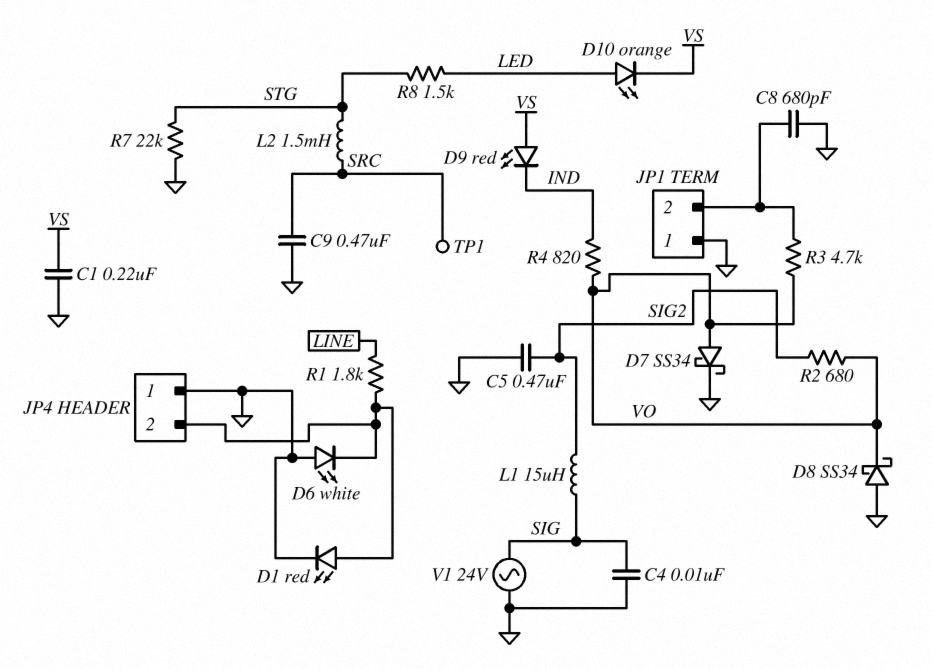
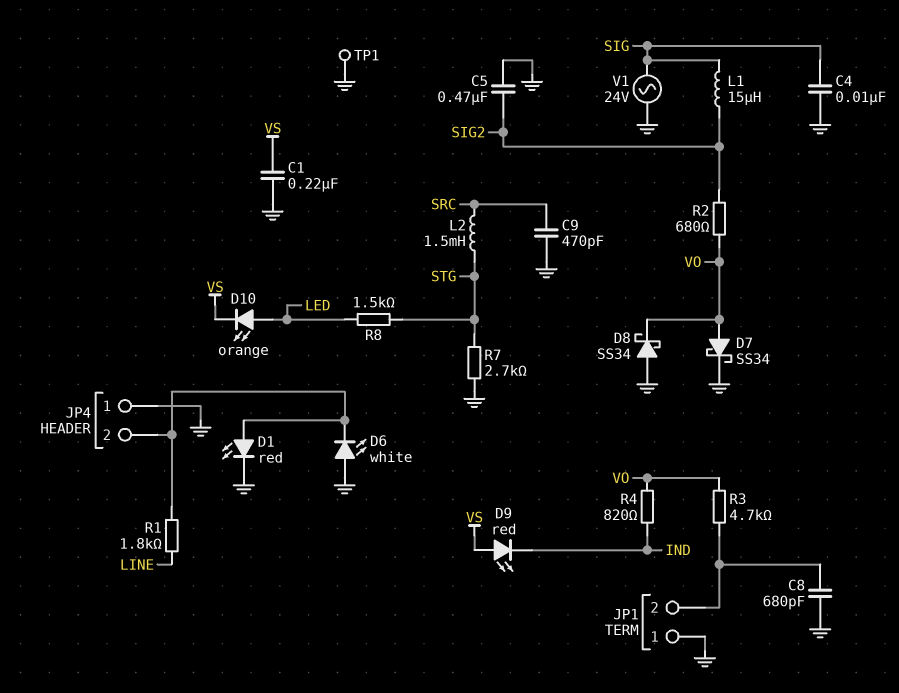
C9: 470nF (GND, SRC) -> 470pF (GND, SRC)
R7: 22k (GND, STG) -> 2.7k (GND, STG)
TP1: test point (SRC) -> test point (GND)

